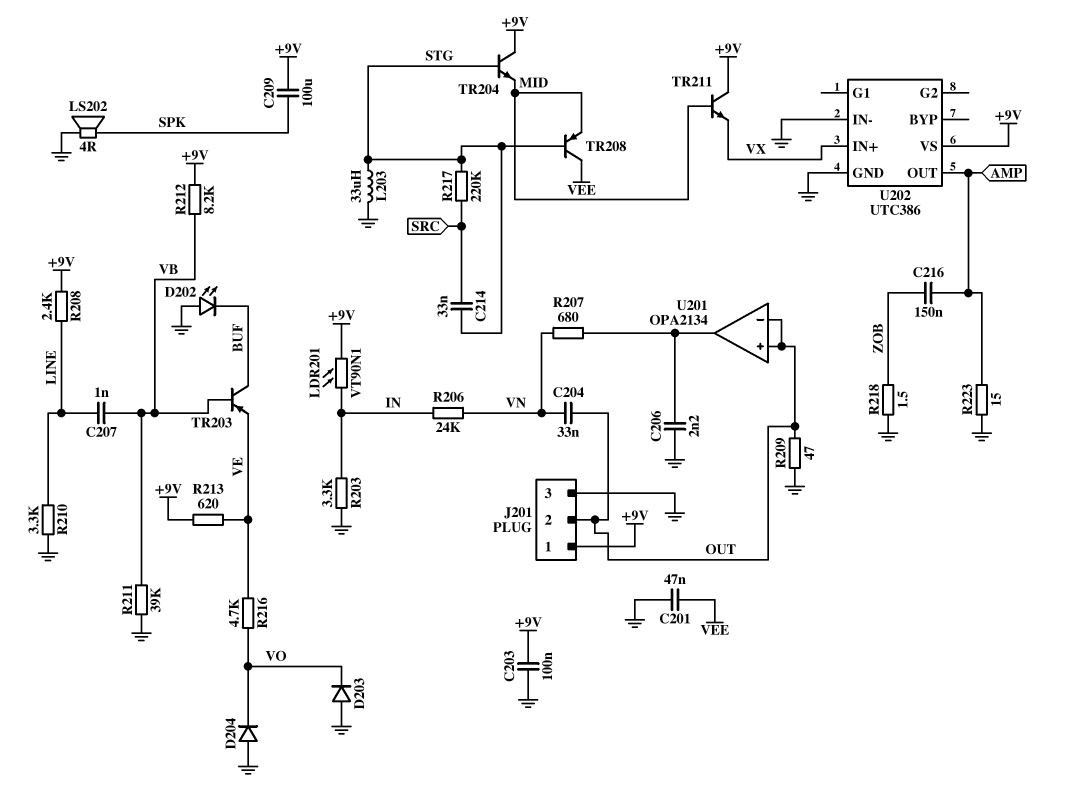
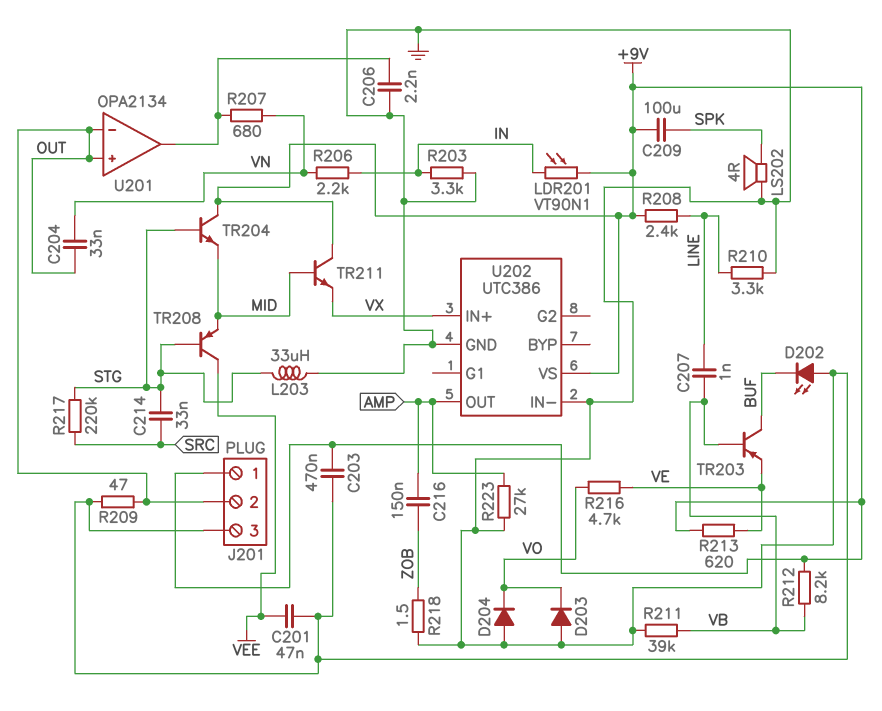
C203: 100nF (+9V, GND) -> 470nF (+9V, GND)
R206: 24k (IN, VN) -> 2.2k (IN, VN)
R223: 15 (AMP, GND) -> 27k (AMP, GND)

